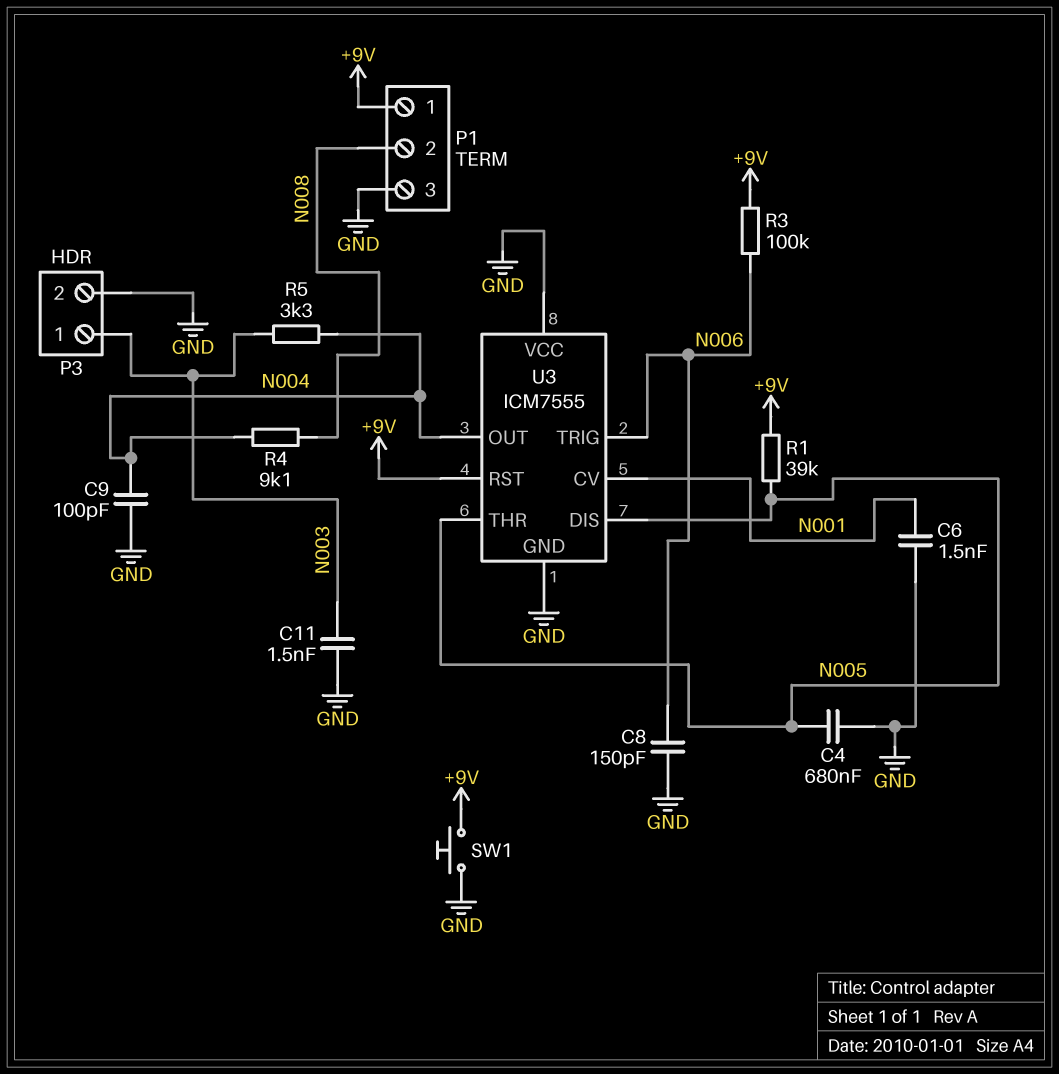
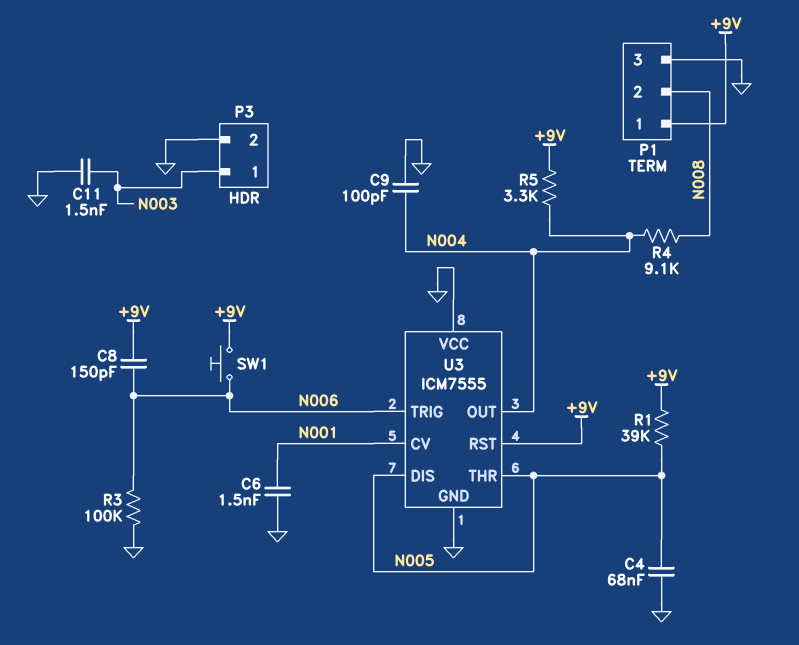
C4: 680nF (GND, N005) -> 68nF (GND, N005)
C8: 150pF (GND, N006) -> 150pF (+9V, N006)
R3: 100k (+9V, N006) -> 100k (GND, N006)
R5: 3.3k (N003, N004) -> 3.3k (+9V, N004)
SW1: button (+9V, GND) -> button (+9V, N006)

